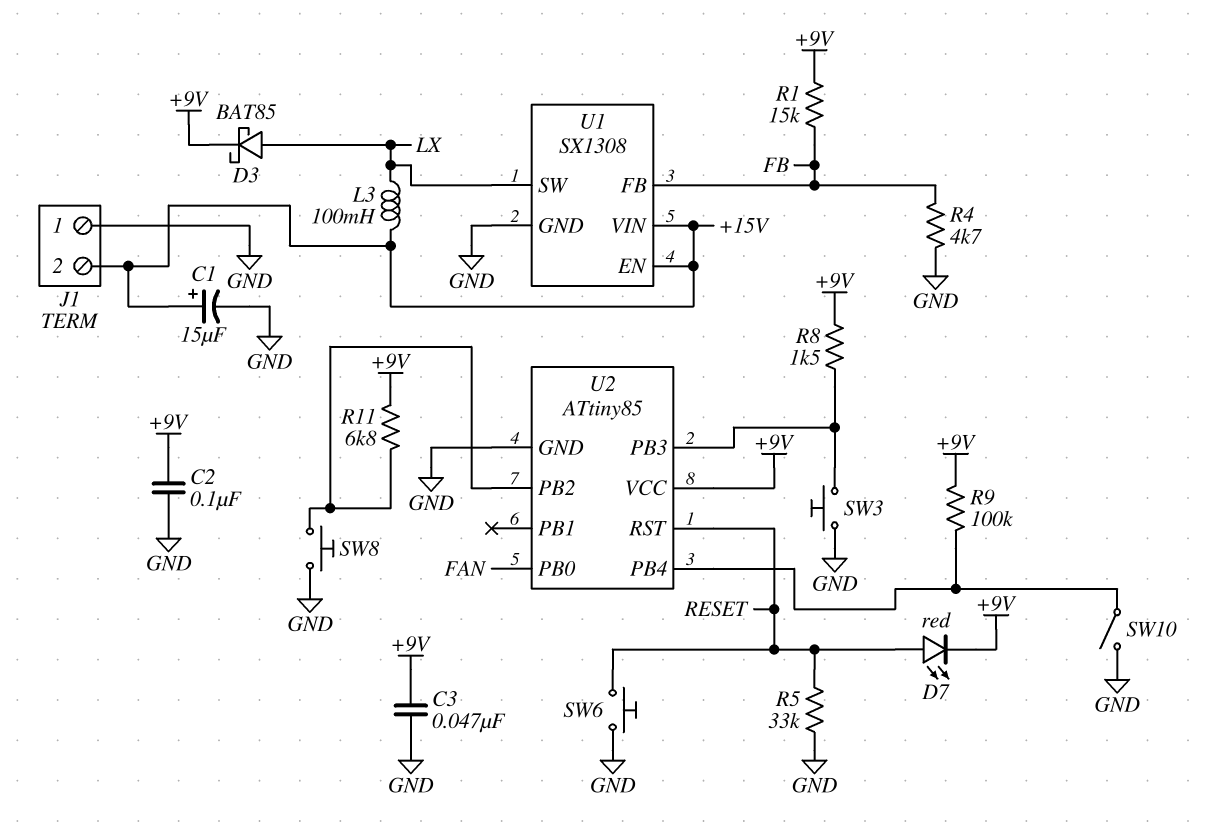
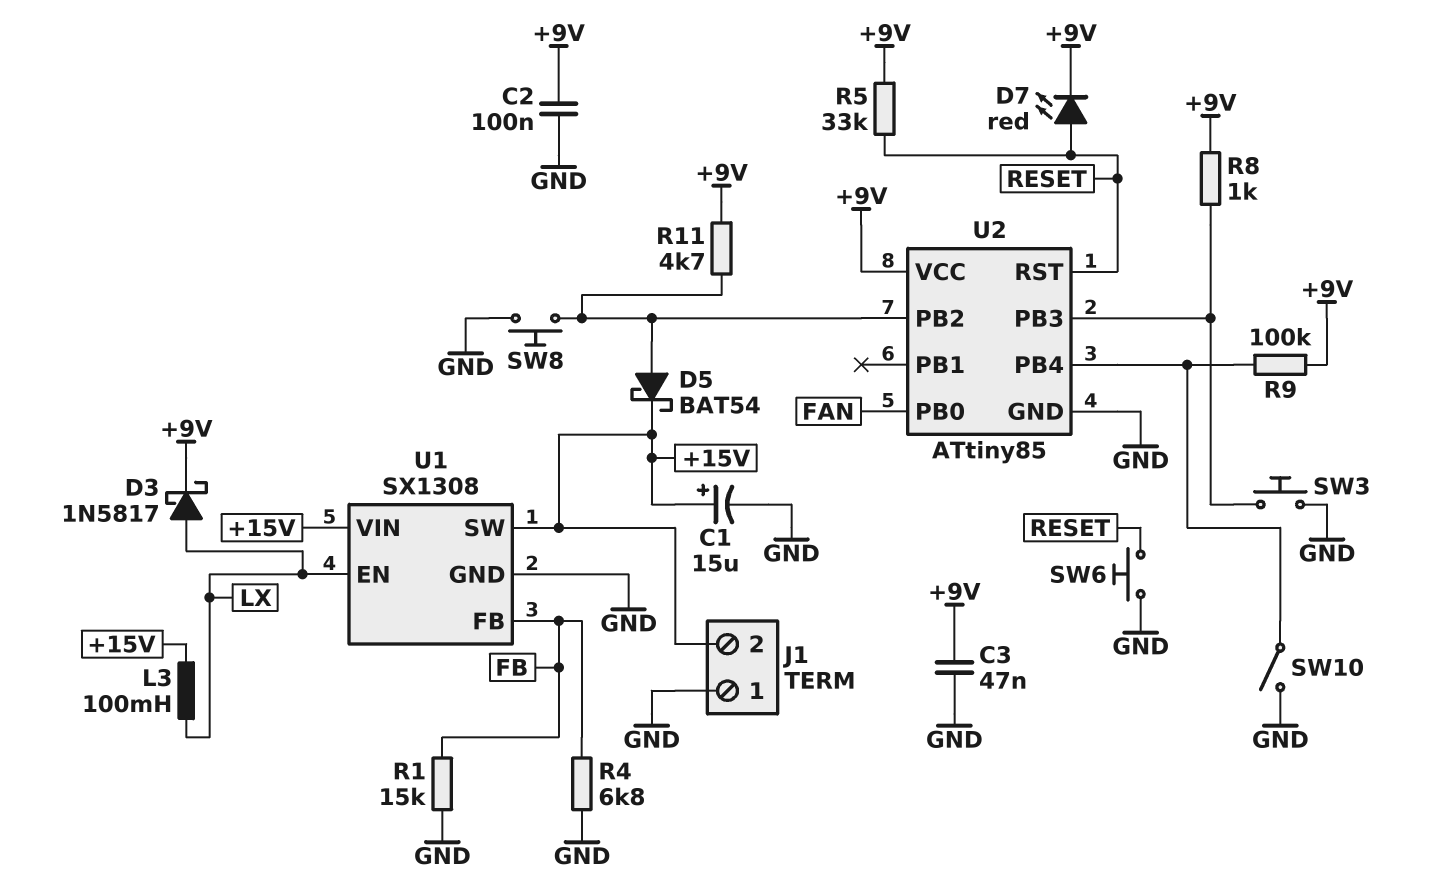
D3: schottky BAT85 (A LX, K +9V) -> schottky 1N5817 (A LX, K +9V)
D5: none -> schottky BAT54 (A U2/PB2, K +15V)
R1: 15k (+9V, FB) -> 15k (FB, GND)
R4: 4.7k (FB, GND) -> 6.8k (FB, GND)
R5: 33k (GND, RESET) -> 33k (+9V, RESET)
R8: 1.5k (+9V, U2/PB3) -> 1k (+9V, U2/PB3)
R11: 6.8k (+9V, U2/PB2) -> 4.7k (+9V, U2/PB2)
U1 pin EN: +15V -> LX
U1 pin SW: LX -> +15V

